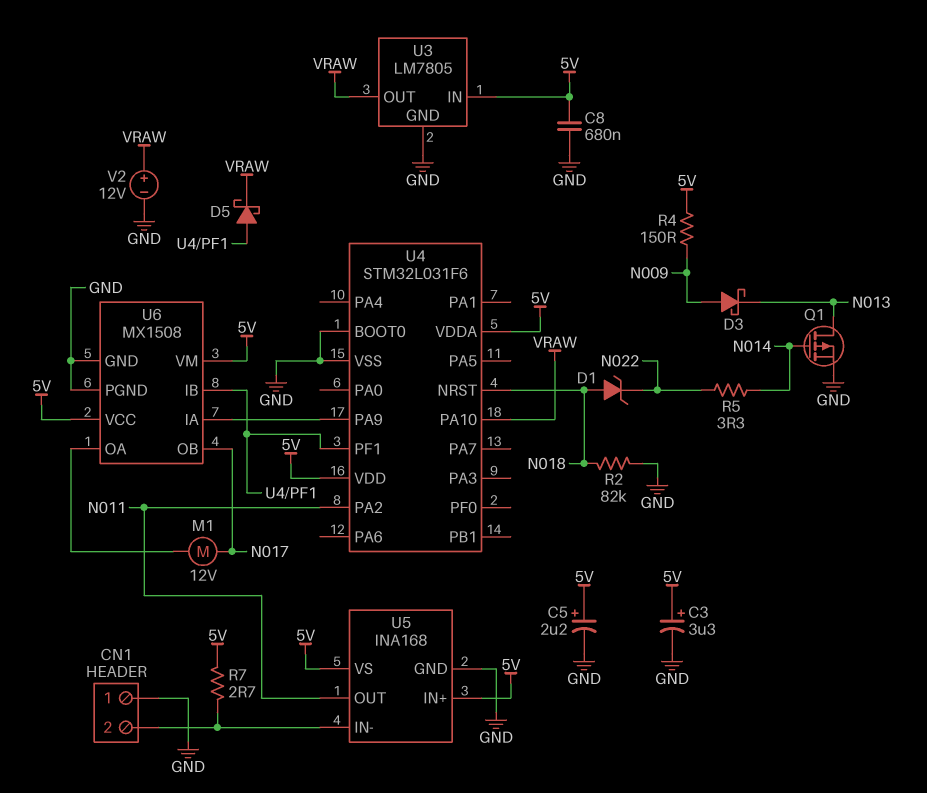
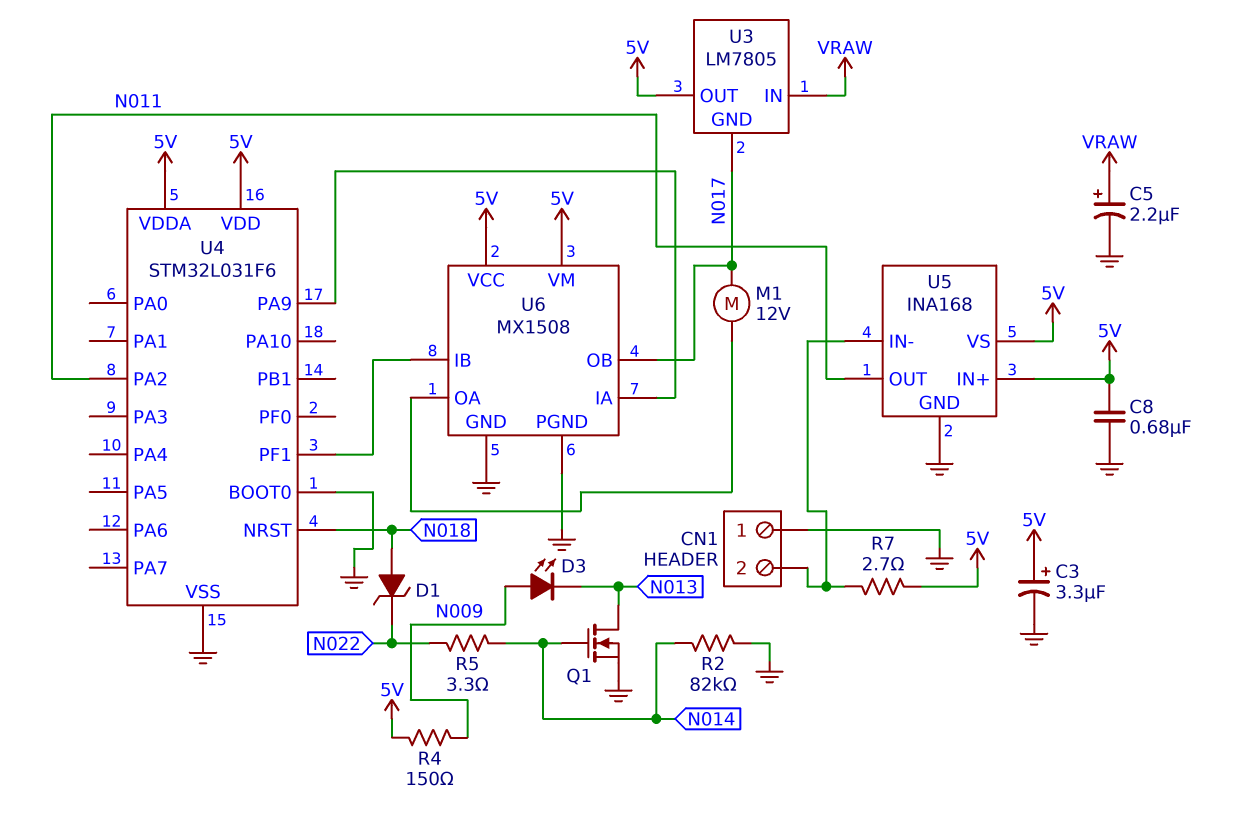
C5: 2.2uF (plus 5V, minus GND) -> 2.2uF (plus VRAW, minus GND)
D3: schottky (A N009, K N013) -> LED (A N009, K N013)
D5: schottky (A U4/PF1, K VRAW) -> none
Q1: PMOS (G N014, D N013, S GND) -> NMOS (G N014, D N013, S GND)
R2: 82k (GND, N018) -> 82k (GND, N014)
U3 pin GND: GND -> N017
U3 pin IN: 5V -> VRAW
U3 pin OUT: VRAW -> 5V
U4 pin PA10: VRAW -> none
V2: 12V (plus VRAW, minus GND) -> none

